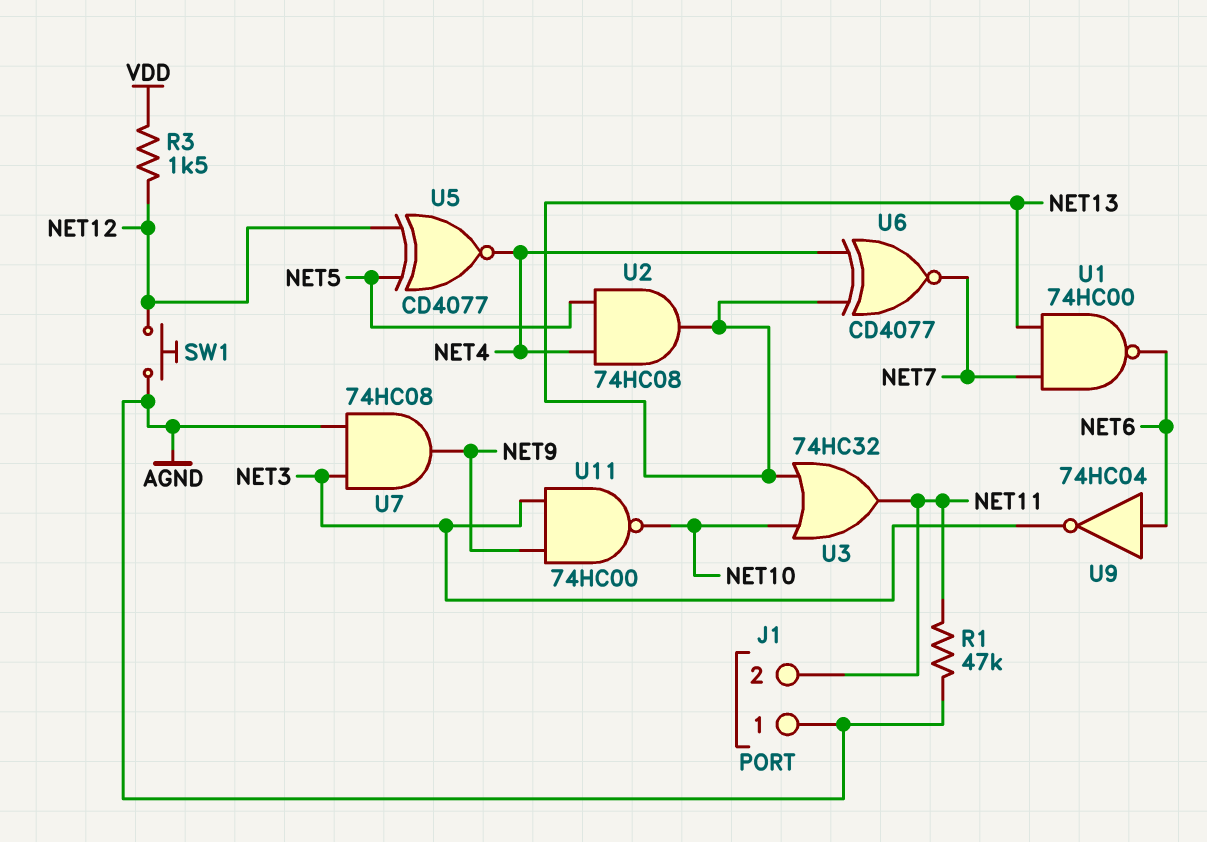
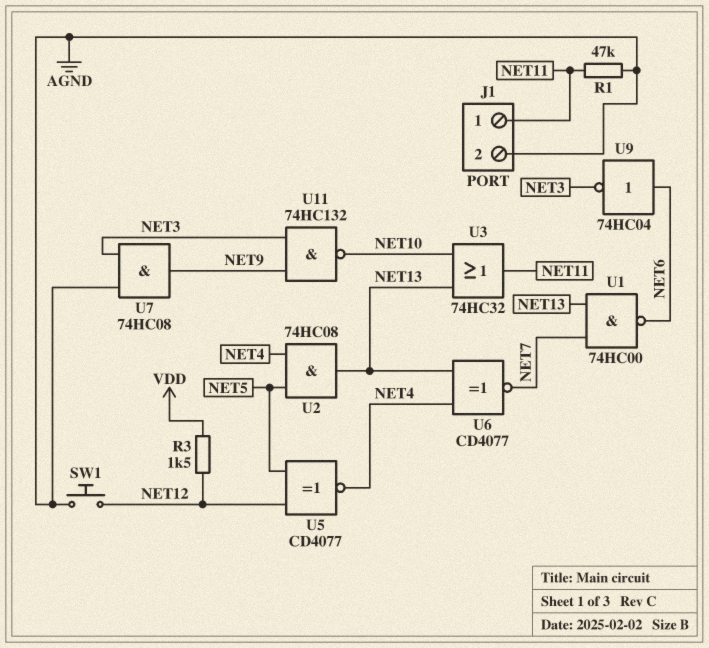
J1 pin 1: AGND -> NET11
J1 pin 2: NET11 -> AGND
U11: NAND 74HC00 (in NET3, in NET9, out NET10) -> NAND 74HC132 (in NET3, in NET9, out NET10)

